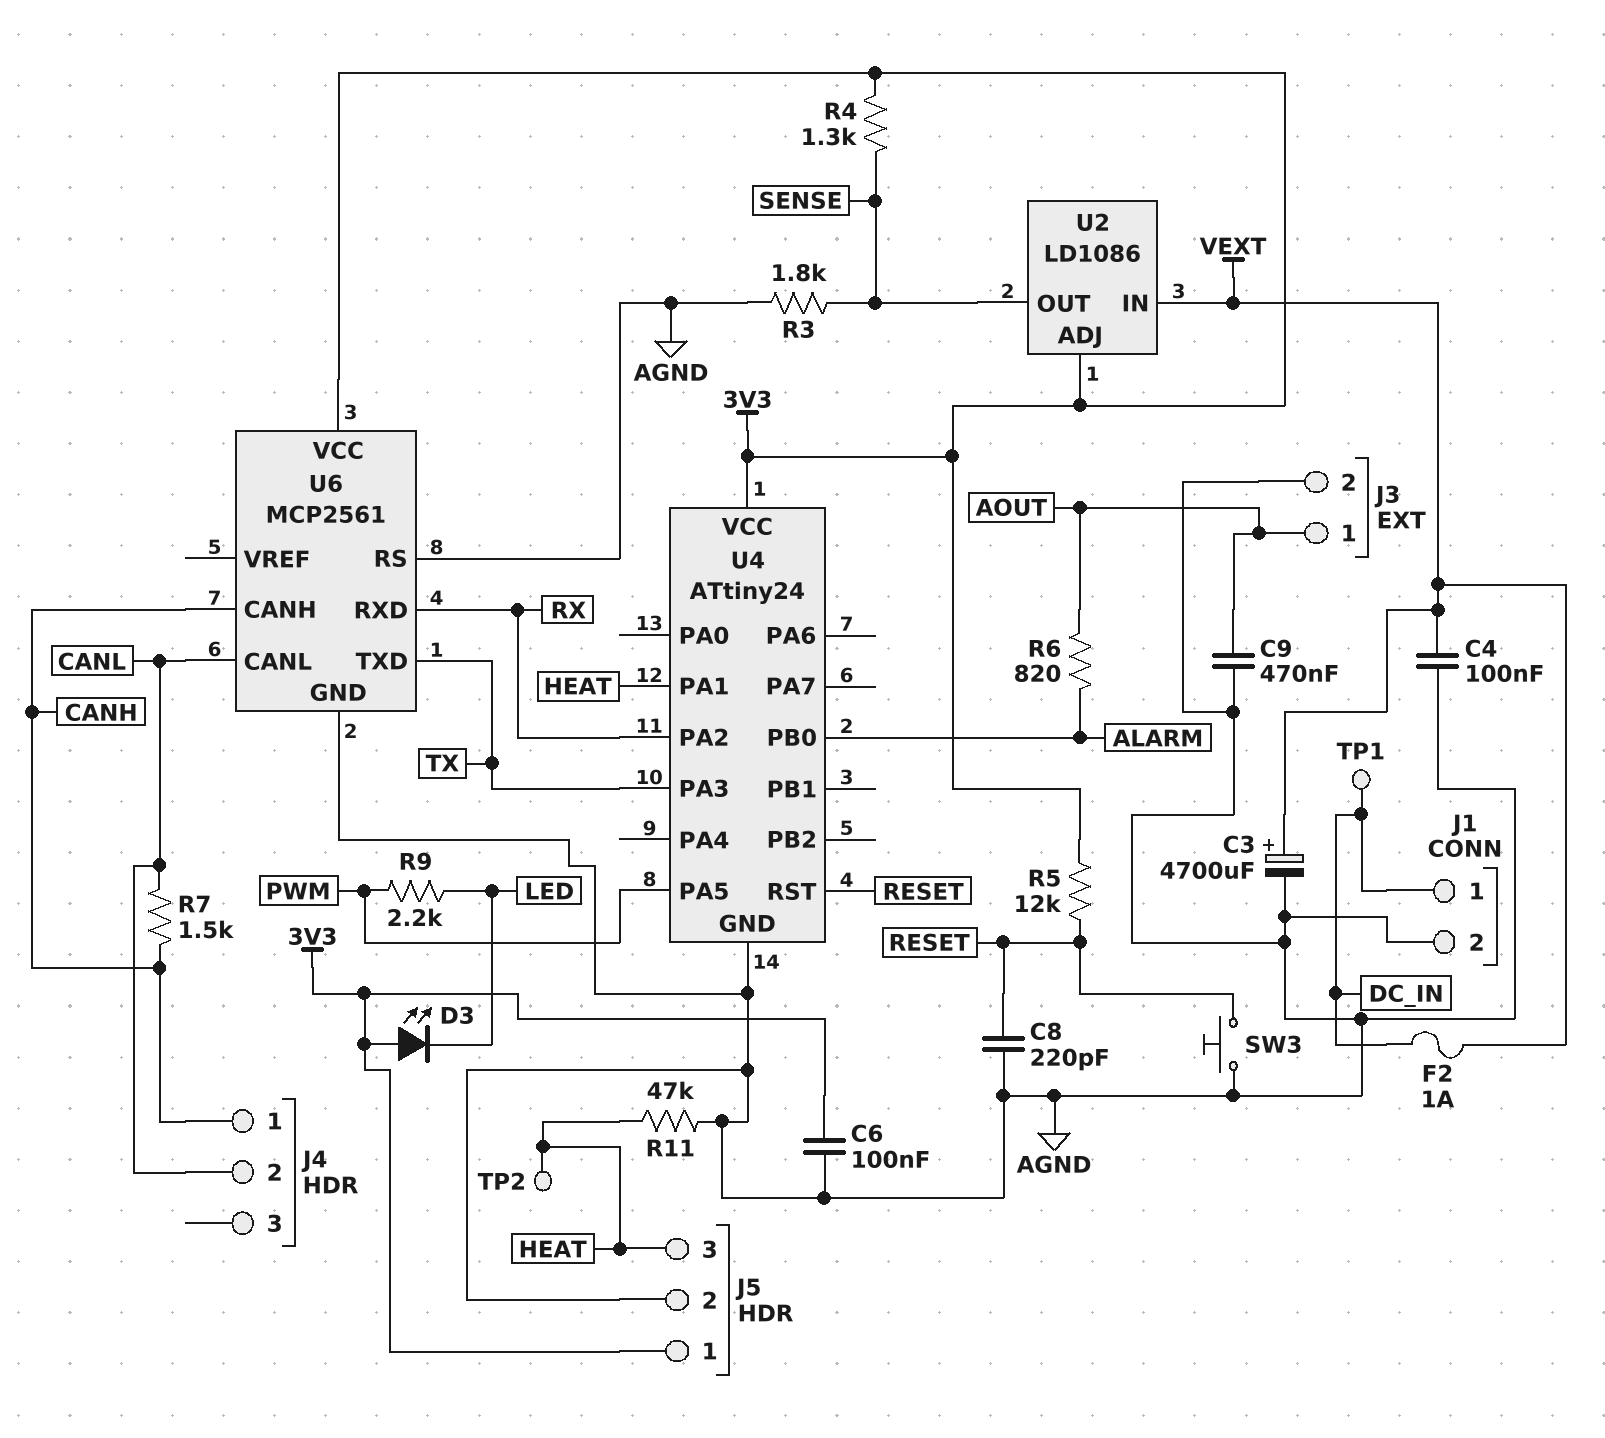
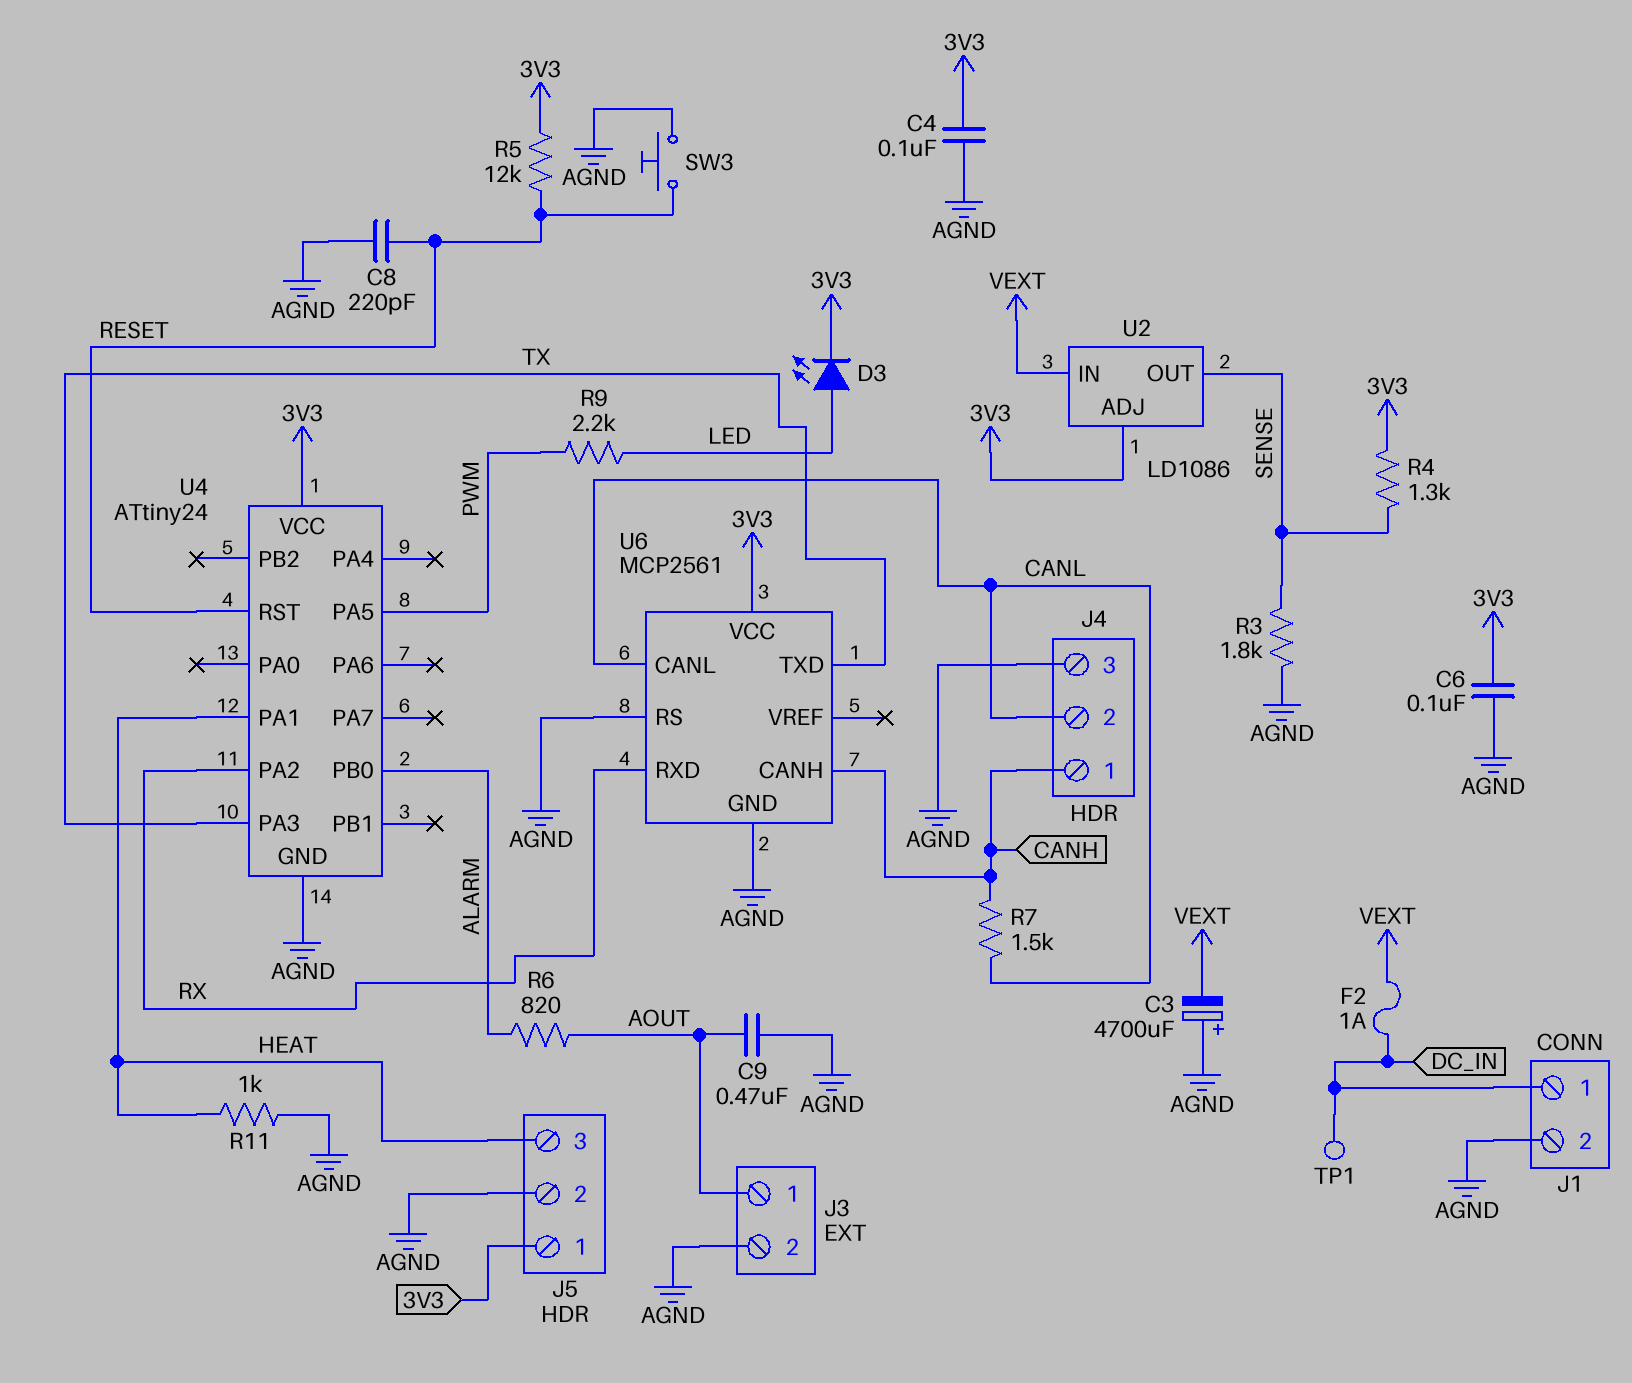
C3: 4700uF (plus VEXT, minus AGND) -> 4700uF (plus AGND, minus VEXT)
C4: 100nF (AGND, VEXT) -> 100nF (3V3, AGND)
D3: LED (A 3V3, K LED) -> LED (A LED, K 3V3)
J4 pin 3: none -> AGND
R11: 47k (AGND, HEAT) -> 1k (AGND, HEAT)
TP2: test point (HEAT) -> none

